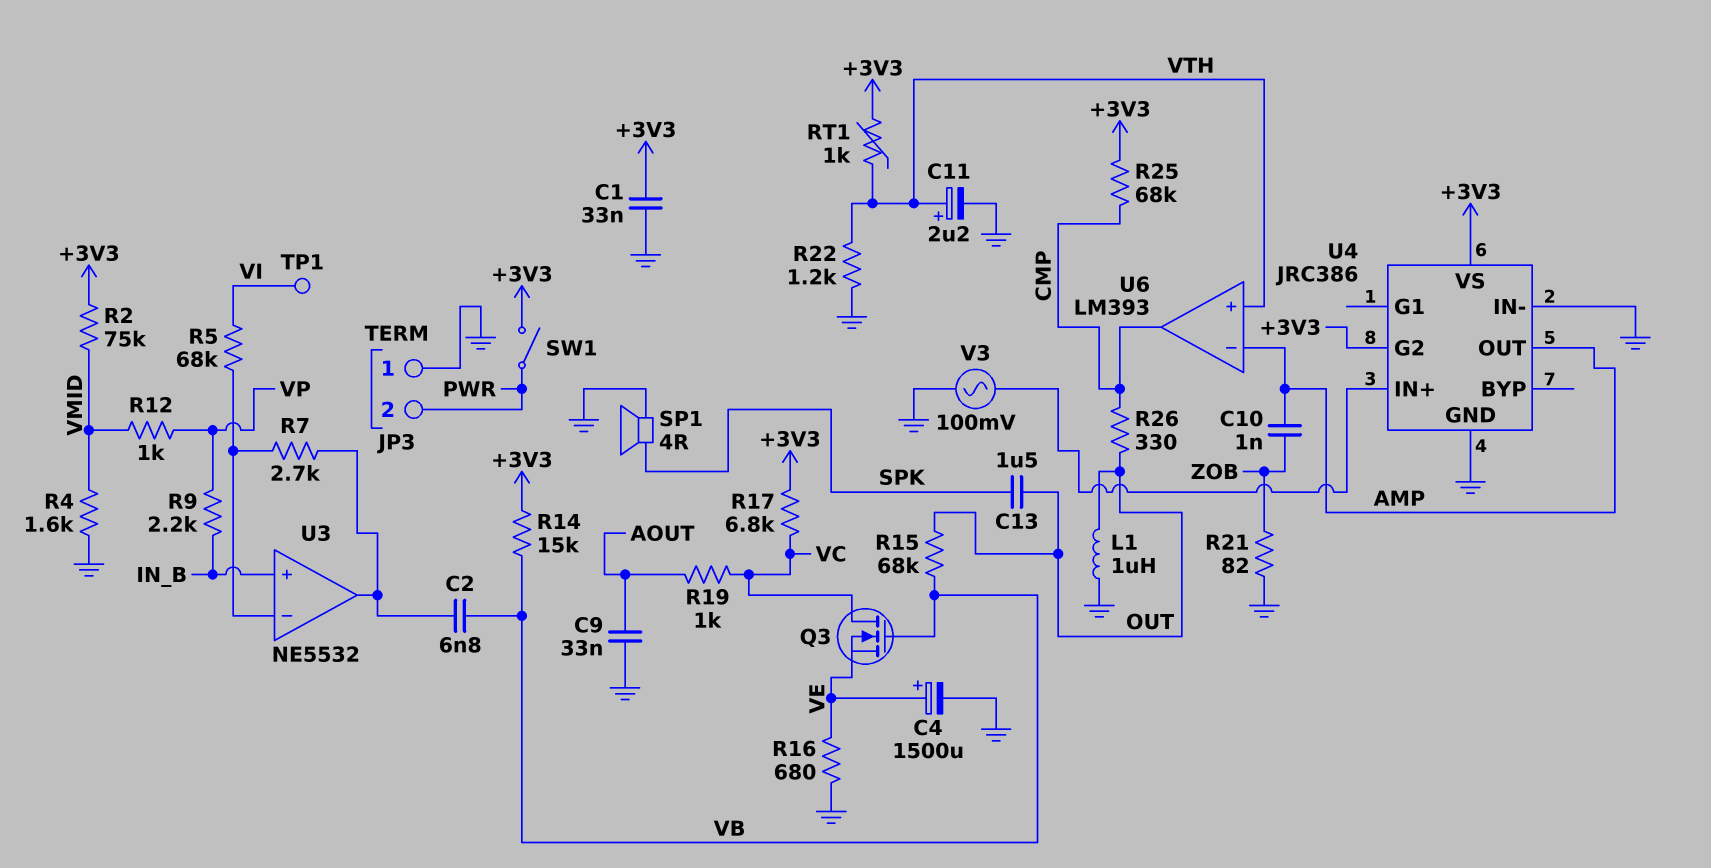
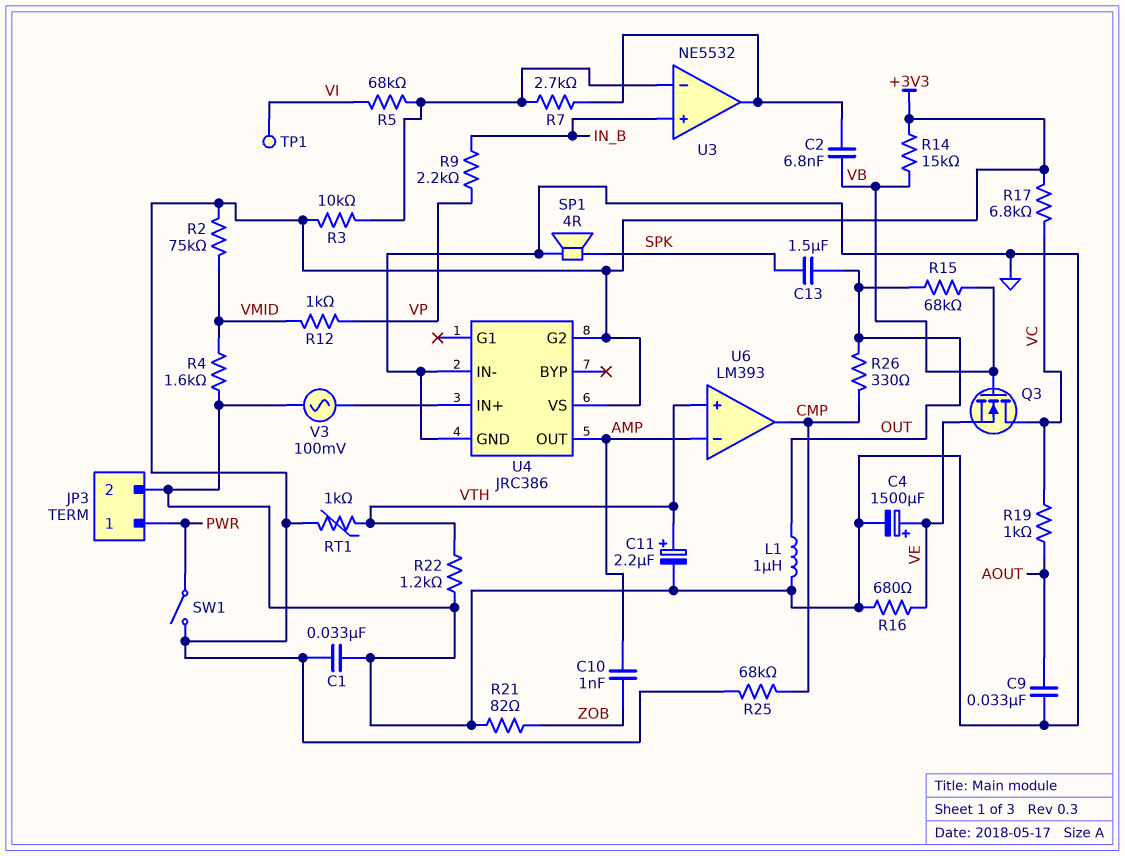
JP3 pin 1: GND -> PWR
JP3 pin 2: PWR -> GND
R3: none -> 10k (+3V3, U3/in-)

